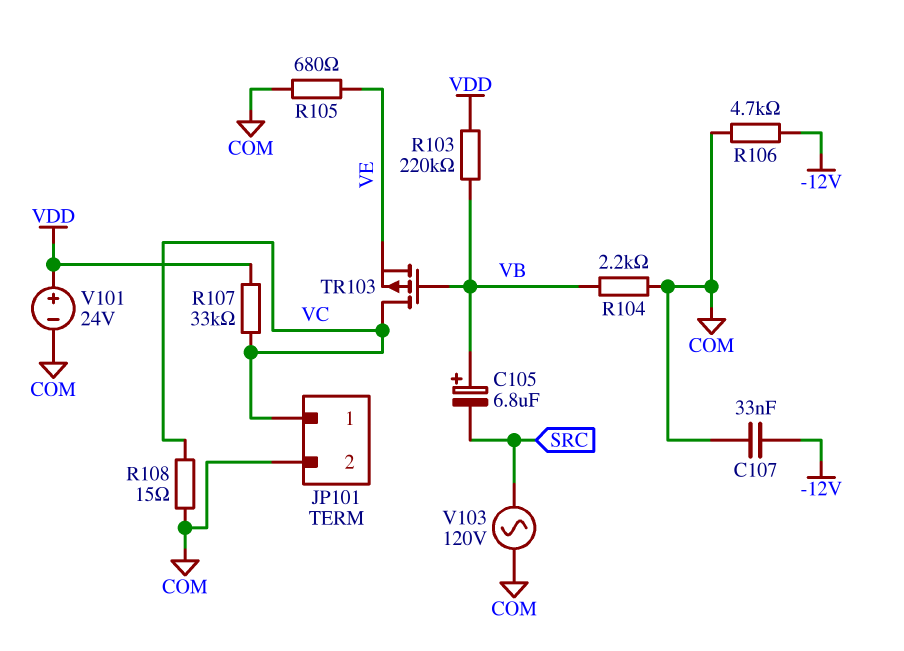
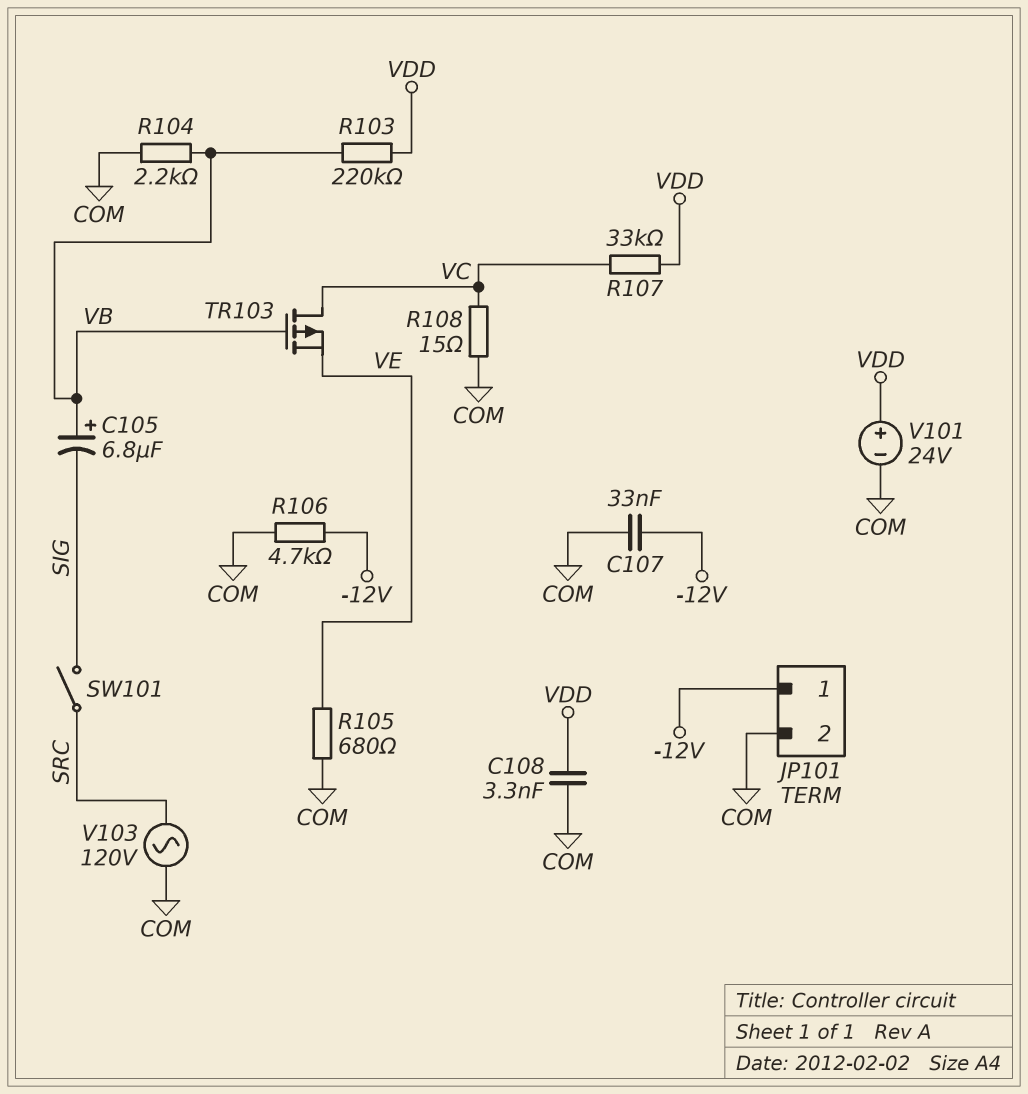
C105: 6.8uF (plus VB, minus SRC) -> 6.8uF (plus VB, minus SIG)
C108: none -> 3.3nF (COM, VDD)
JP101 pin 1: VC -> -12V
SW101: none -> switch (SIG, SRC)

